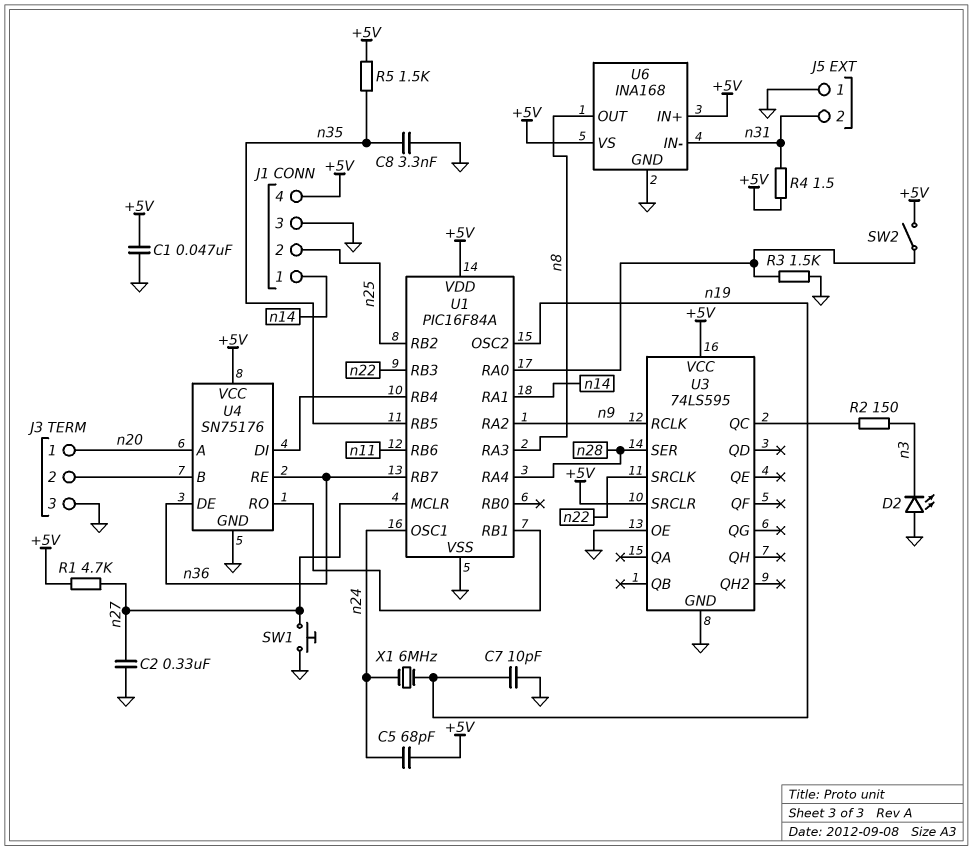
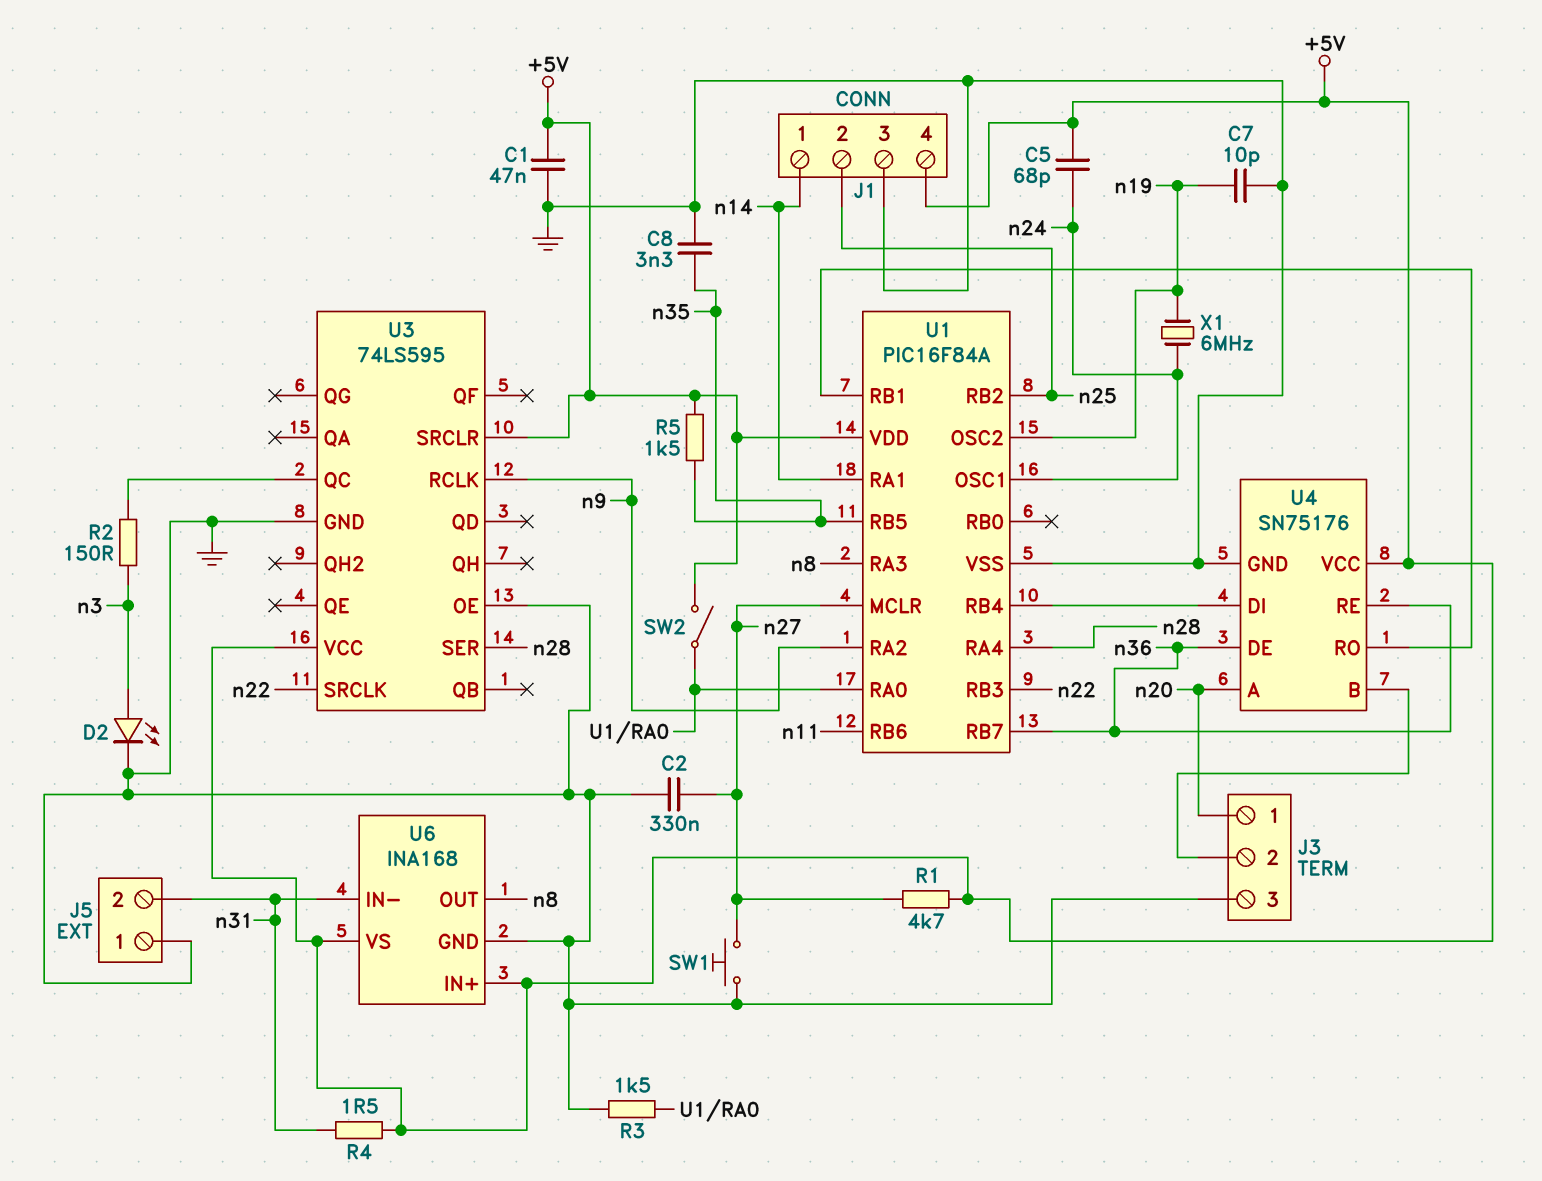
D2: LED (A GND, K n3) -> LED (A n3, K GND)

